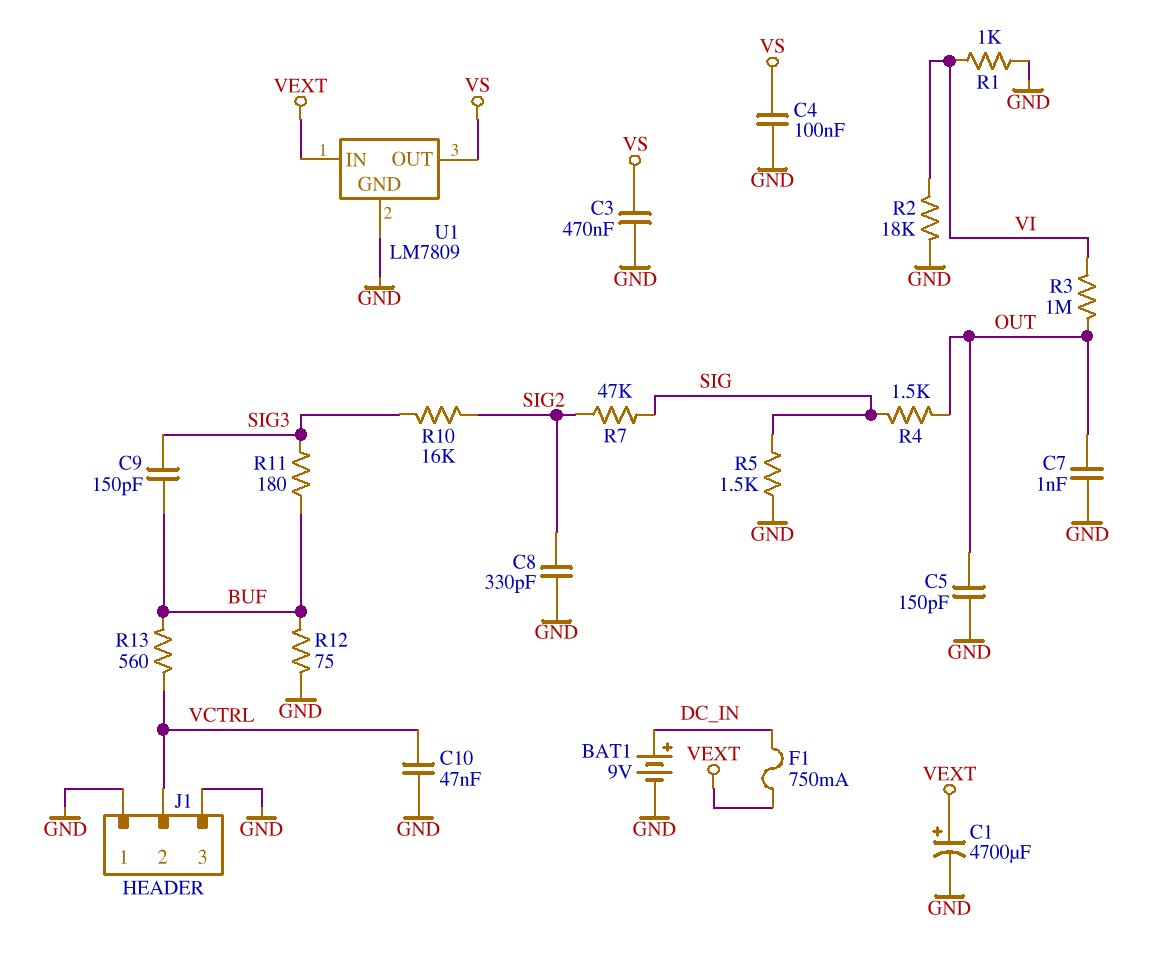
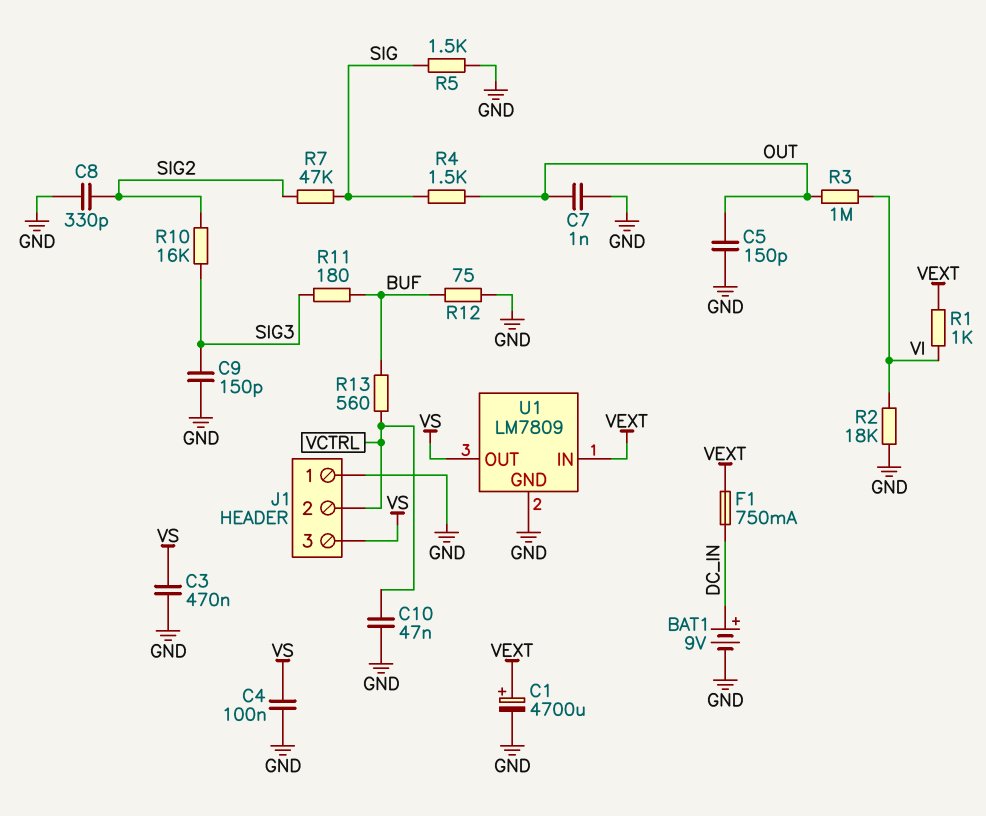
C9: 150pF (BUF, SIG3) -> 150pF (GND, SIG3)
J1 pin 3: GND -> VS
R1: 1k (GND, VI) -> 1k (VEXT, VI)

